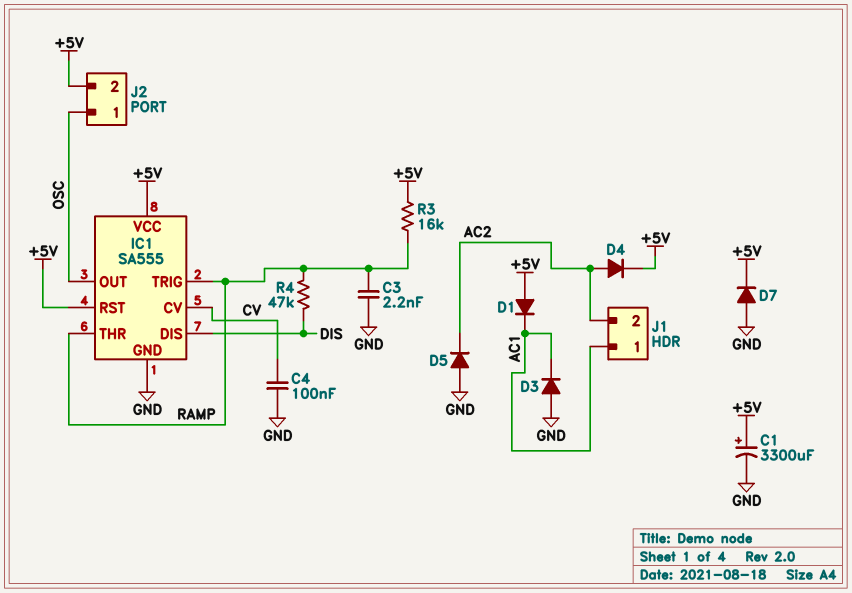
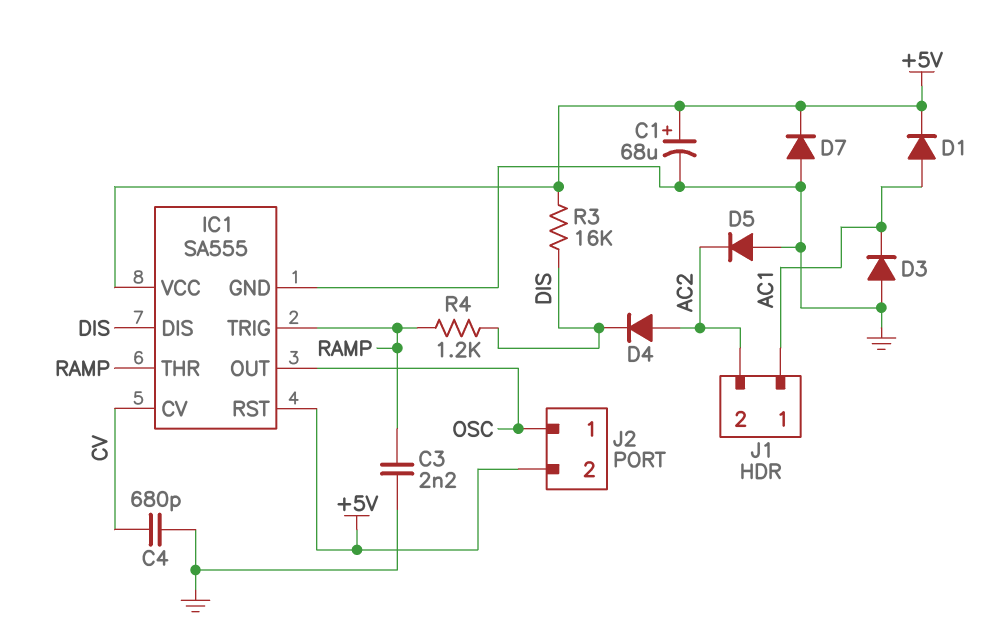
C1: 3300uF (plus +5V, minus GND) -> 68uF (plus +5V, minus GND)
C4: 100nF (CV, GND) -> 680pF (CV, GND)
D1: diode (A +5V, K AC1) -> diode (A AC1, K +5V)
D4: diode (A AC2, K +5V) -> diode (A AC2, K DIS)
R3: 16k (+5V, RAMP) -> 16k (+5V, DIS)
R4: 47k (DIS, RAMP) -> 1.2k (DIS, RAMP)

